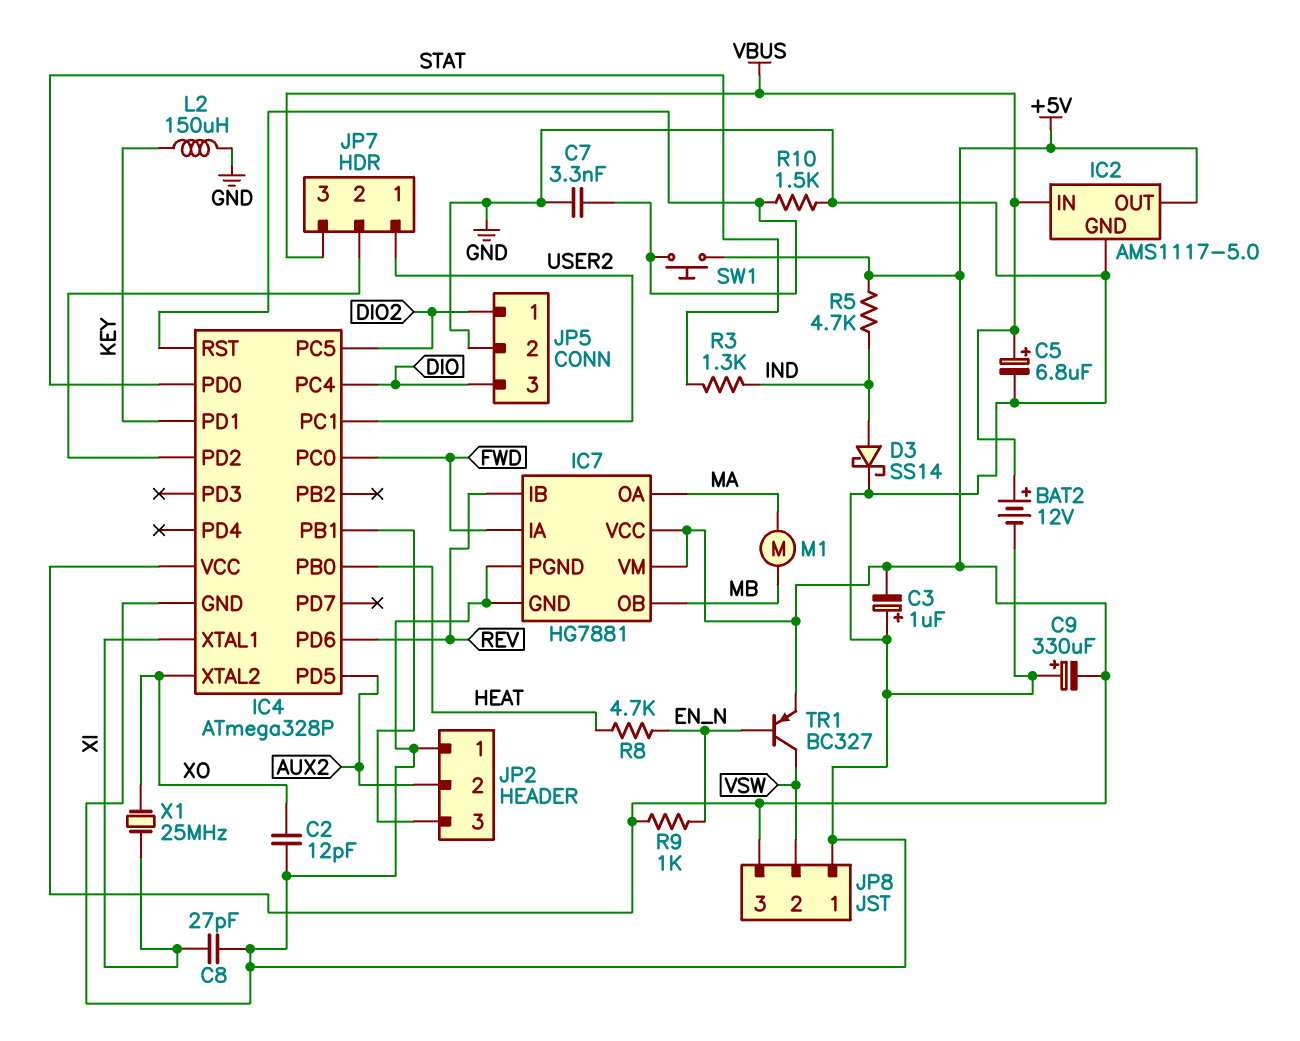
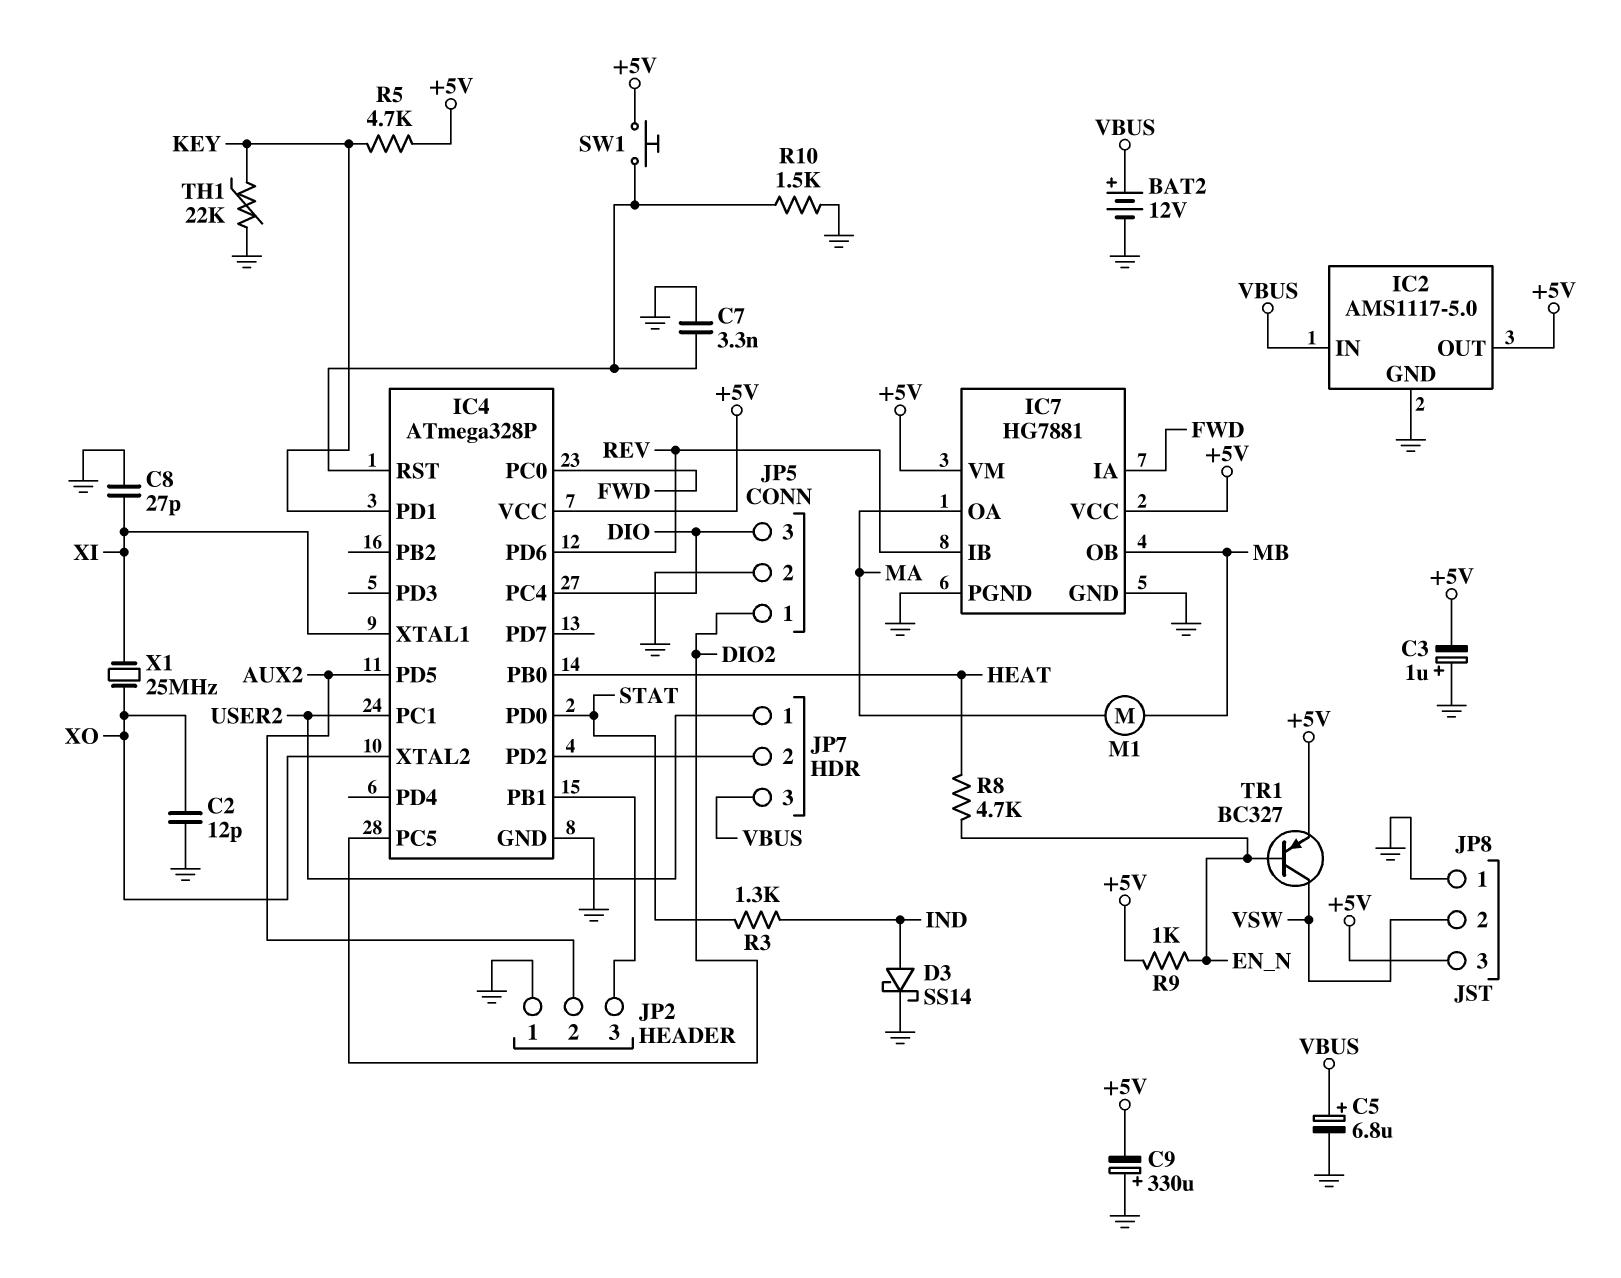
L2: 150uH (GND, KEY) -> none
R5: 4.7k (+5V, IND) -> 4.7k (+5V, KEY)
TH1: none -> 22k (GND, KEY)

